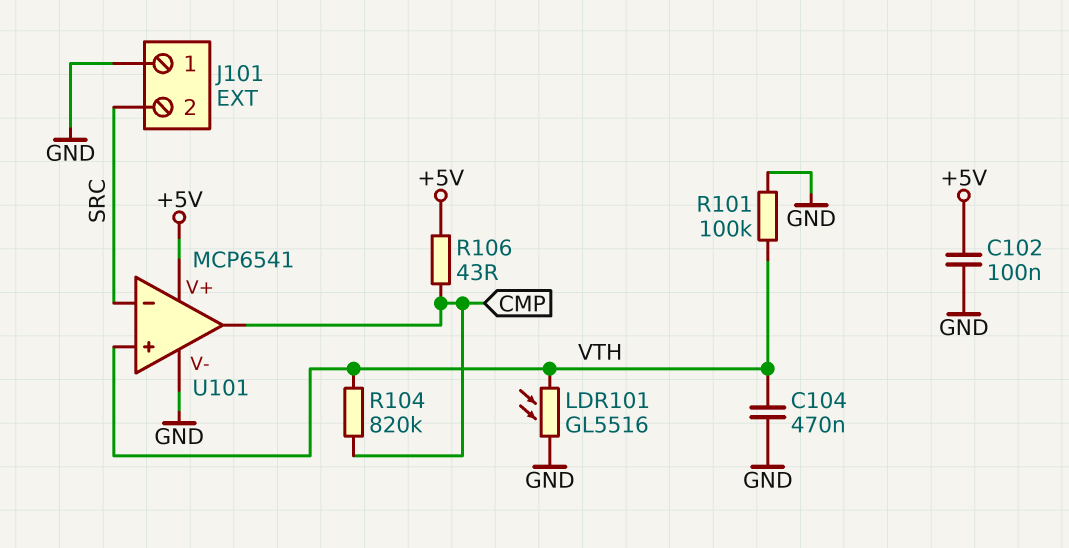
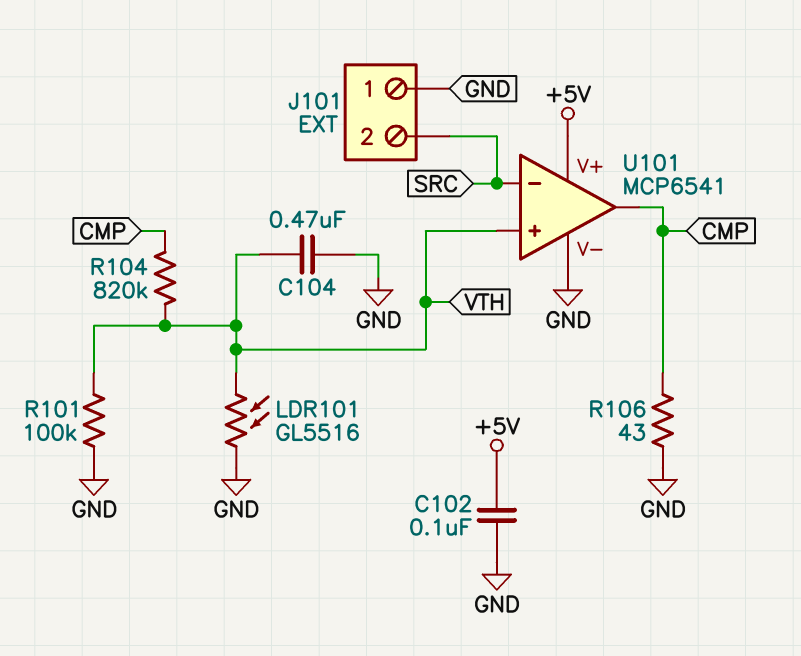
R106: 43 (+5V, CMP) -> 43 (CMP, GND)

